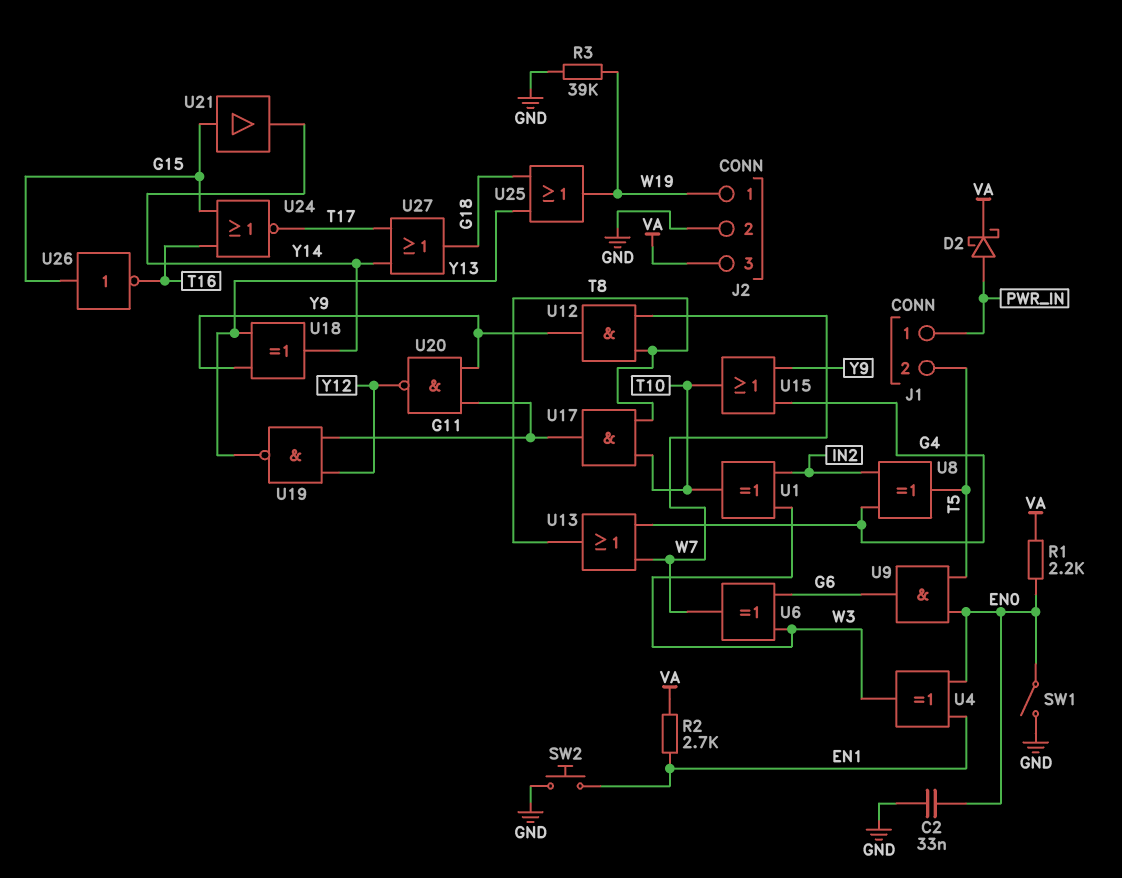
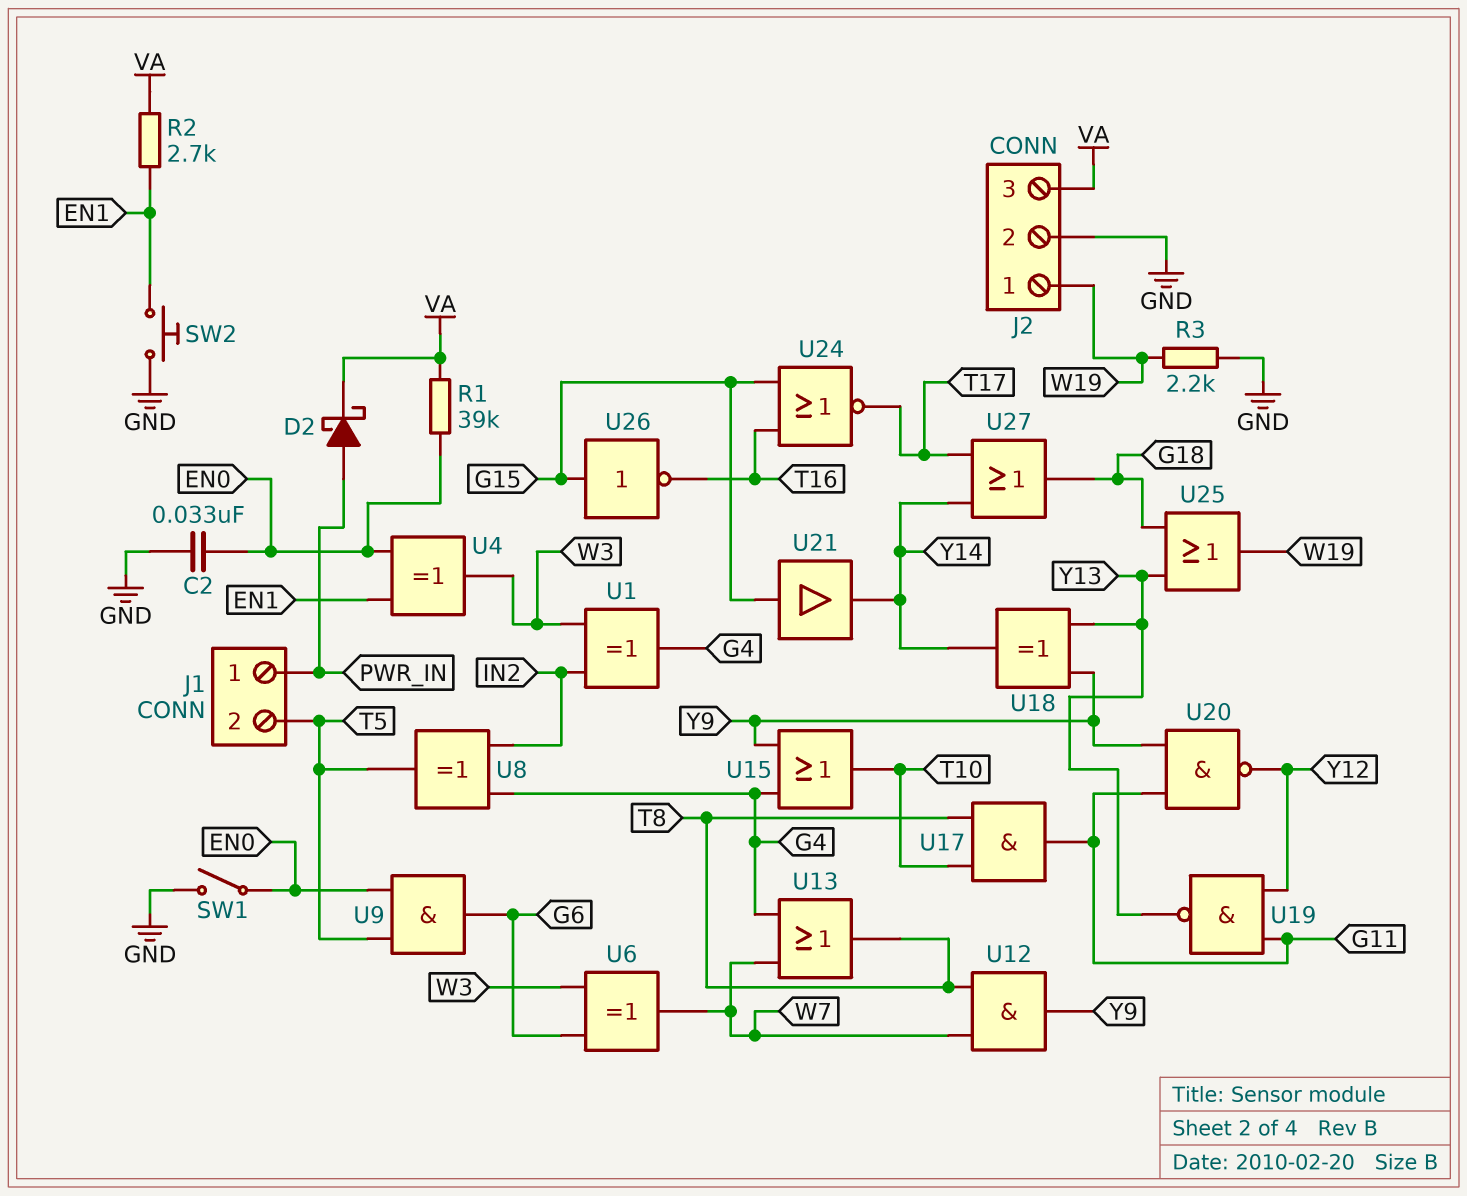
R1: 2.2k (EN0, VA) -> 39k (EN0, VA)
R3: 39k (GND, W19) -> 2.2k (GND, W19)
U1: XOR (in IN2, in W3, out T10) -> XOR (in IN2, in W3, out G4)

